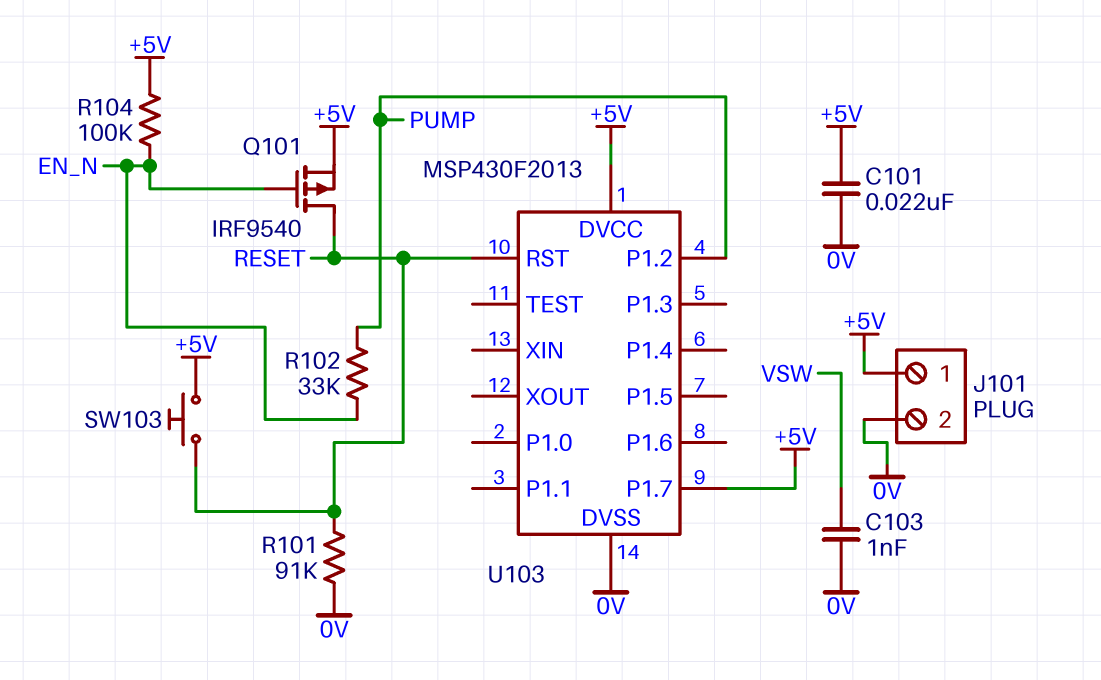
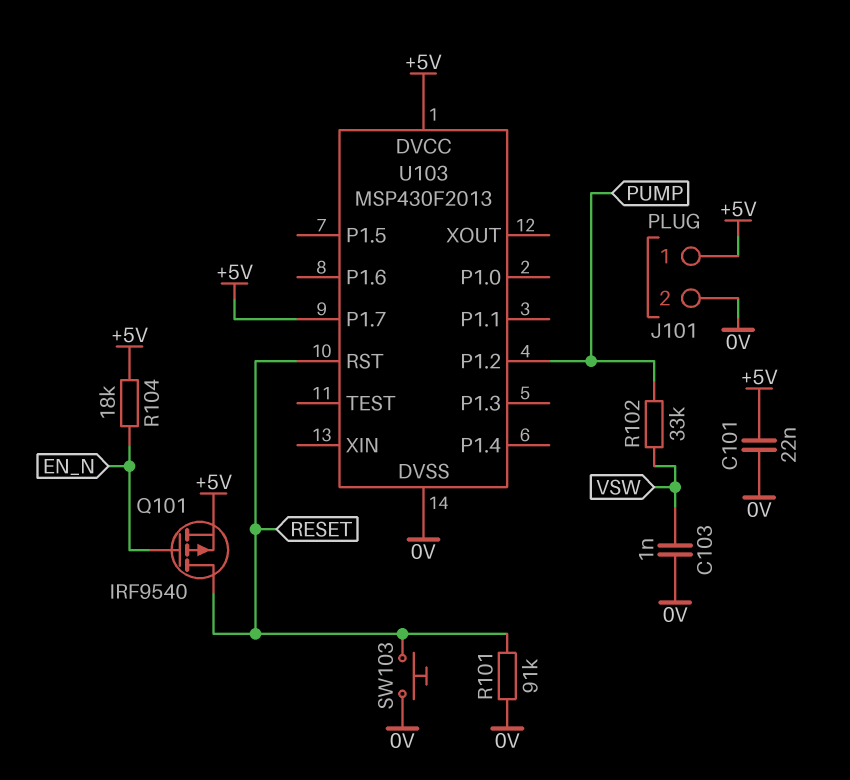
R102: 33k (EN_N, PUMP) -> 33k (PUMP, VSW)
R104: 100k (+5V, EN_N) -> 18k (+5V, EN_N)
SW103: button (+5V, RESET) -> button (0V, RESET)

